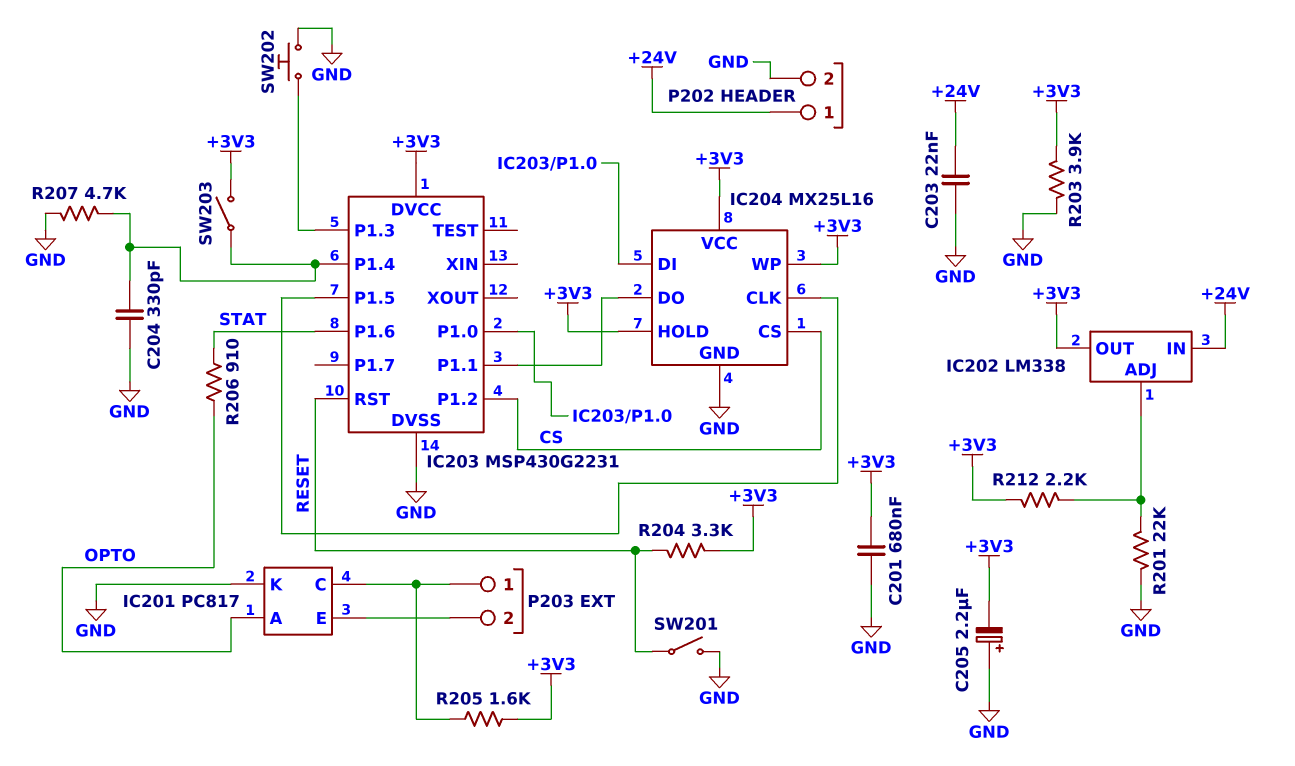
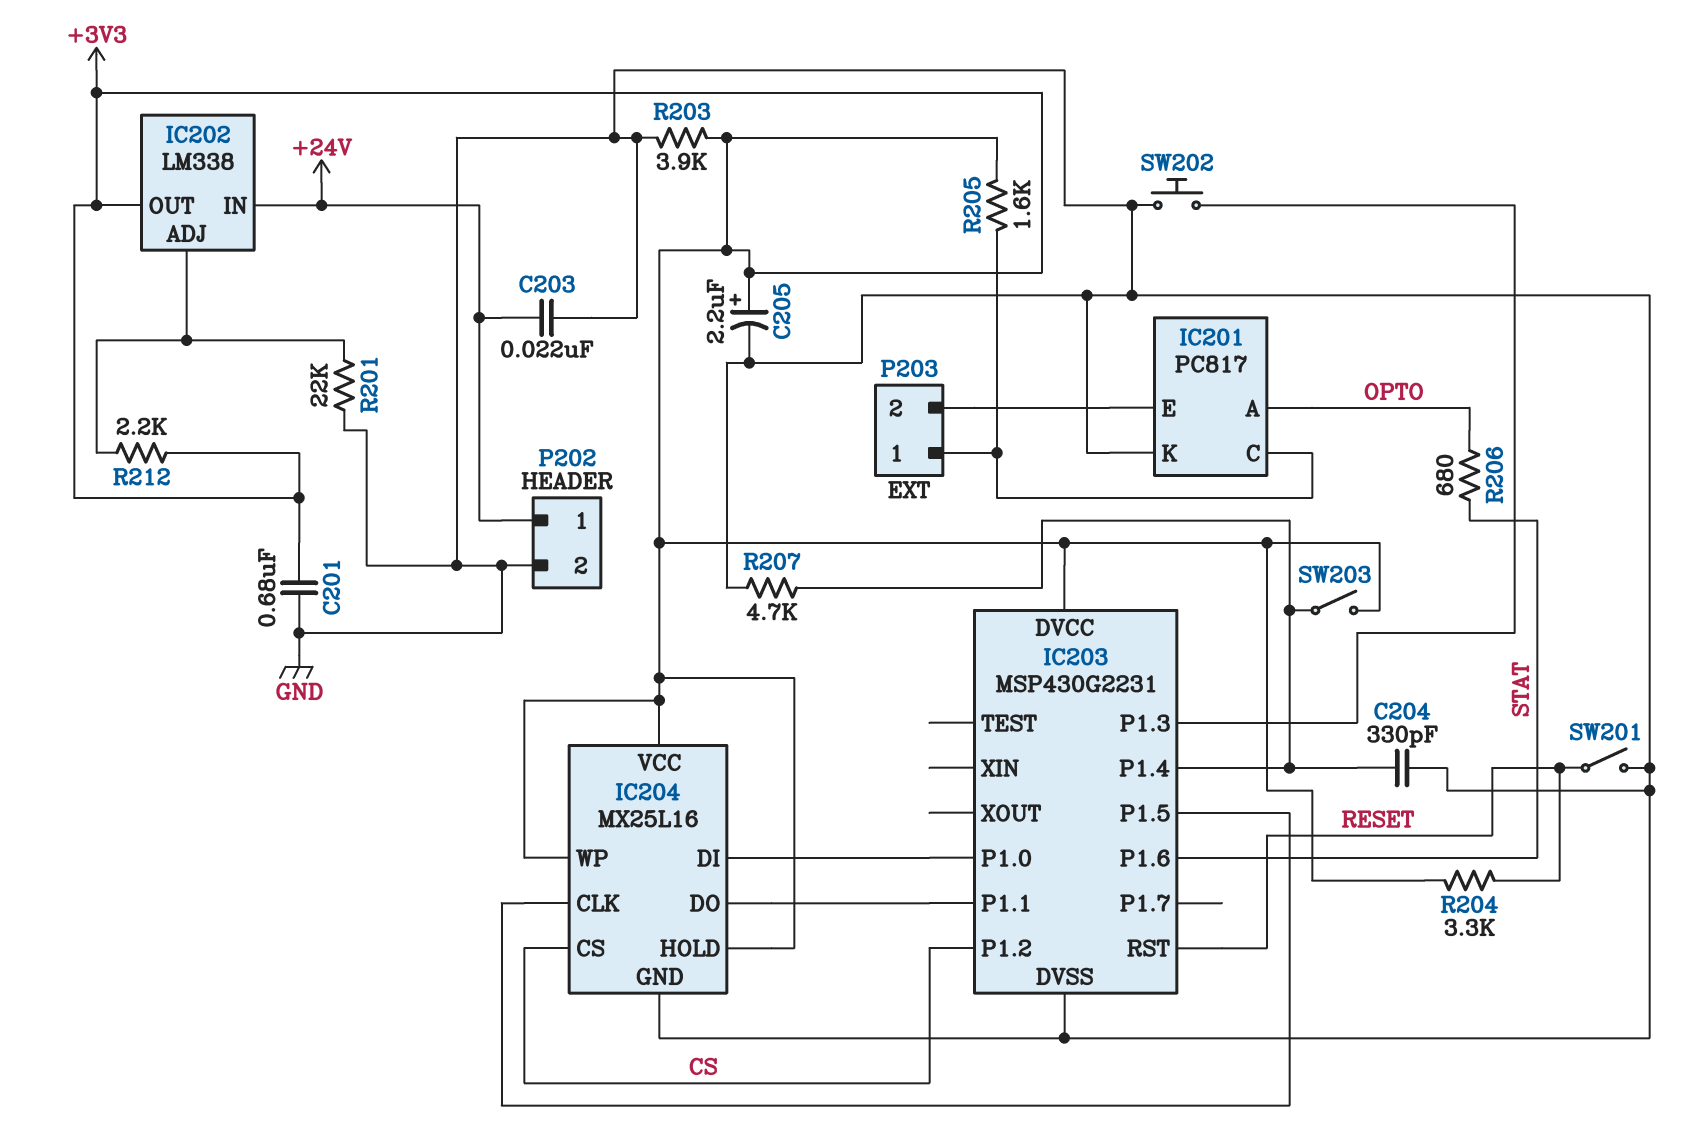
C205: 2.2uF (plus GND, minus +3V3) -> 2.2uF (plus +3V3, minus GND)
R206: 910 (OPTO, STAT) -> 680 (OPTO, STAT)

